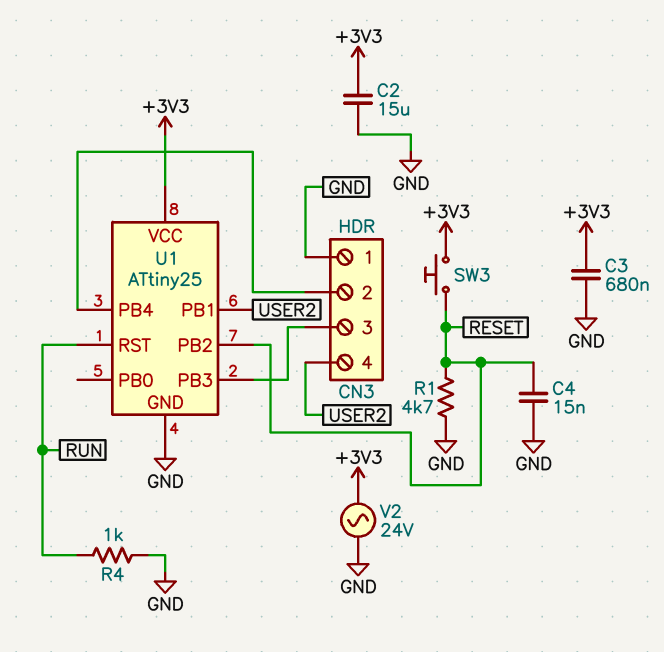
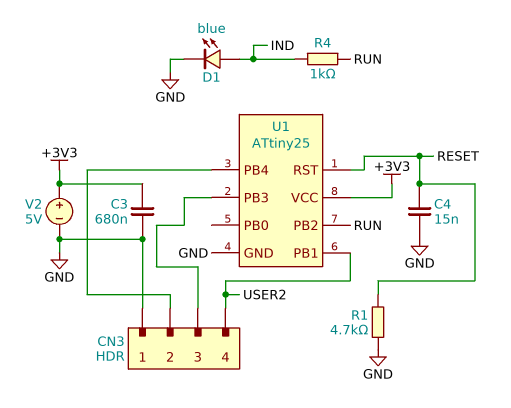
C2: 15uF (+3V3, GND) -> none
D1: none -> LED blue (A IND, K GND)
R4: 1k (GND, RUN) -> 1k (IND, RUN)
SW3: button (+3V3, RESET) -> none
U1 pin PB2: RESET -> RUN
U1 pin RST: RUN -> RESET
V2: AC 24V (+3V3, GND) -> 5V (plus +3V3, minus GND)

